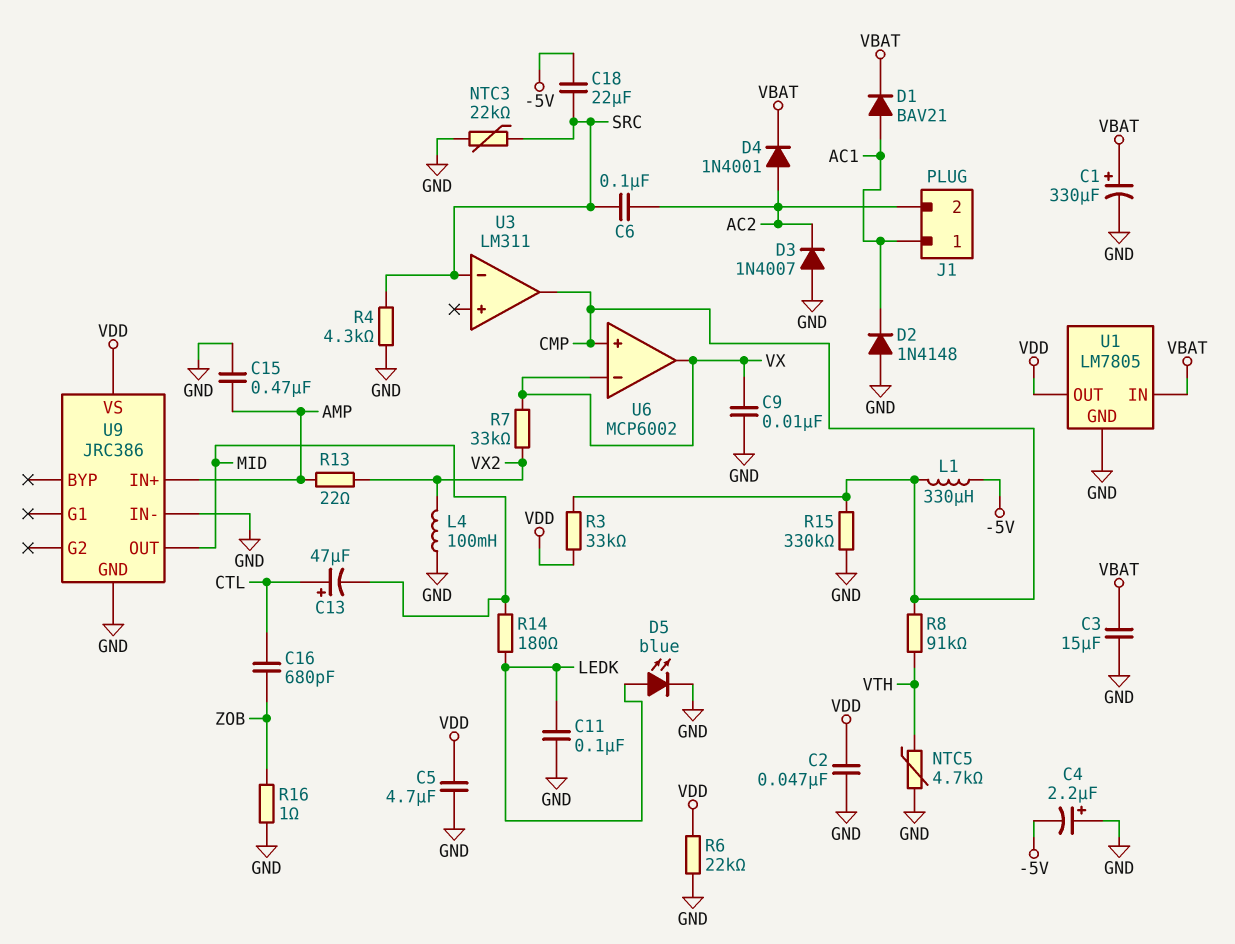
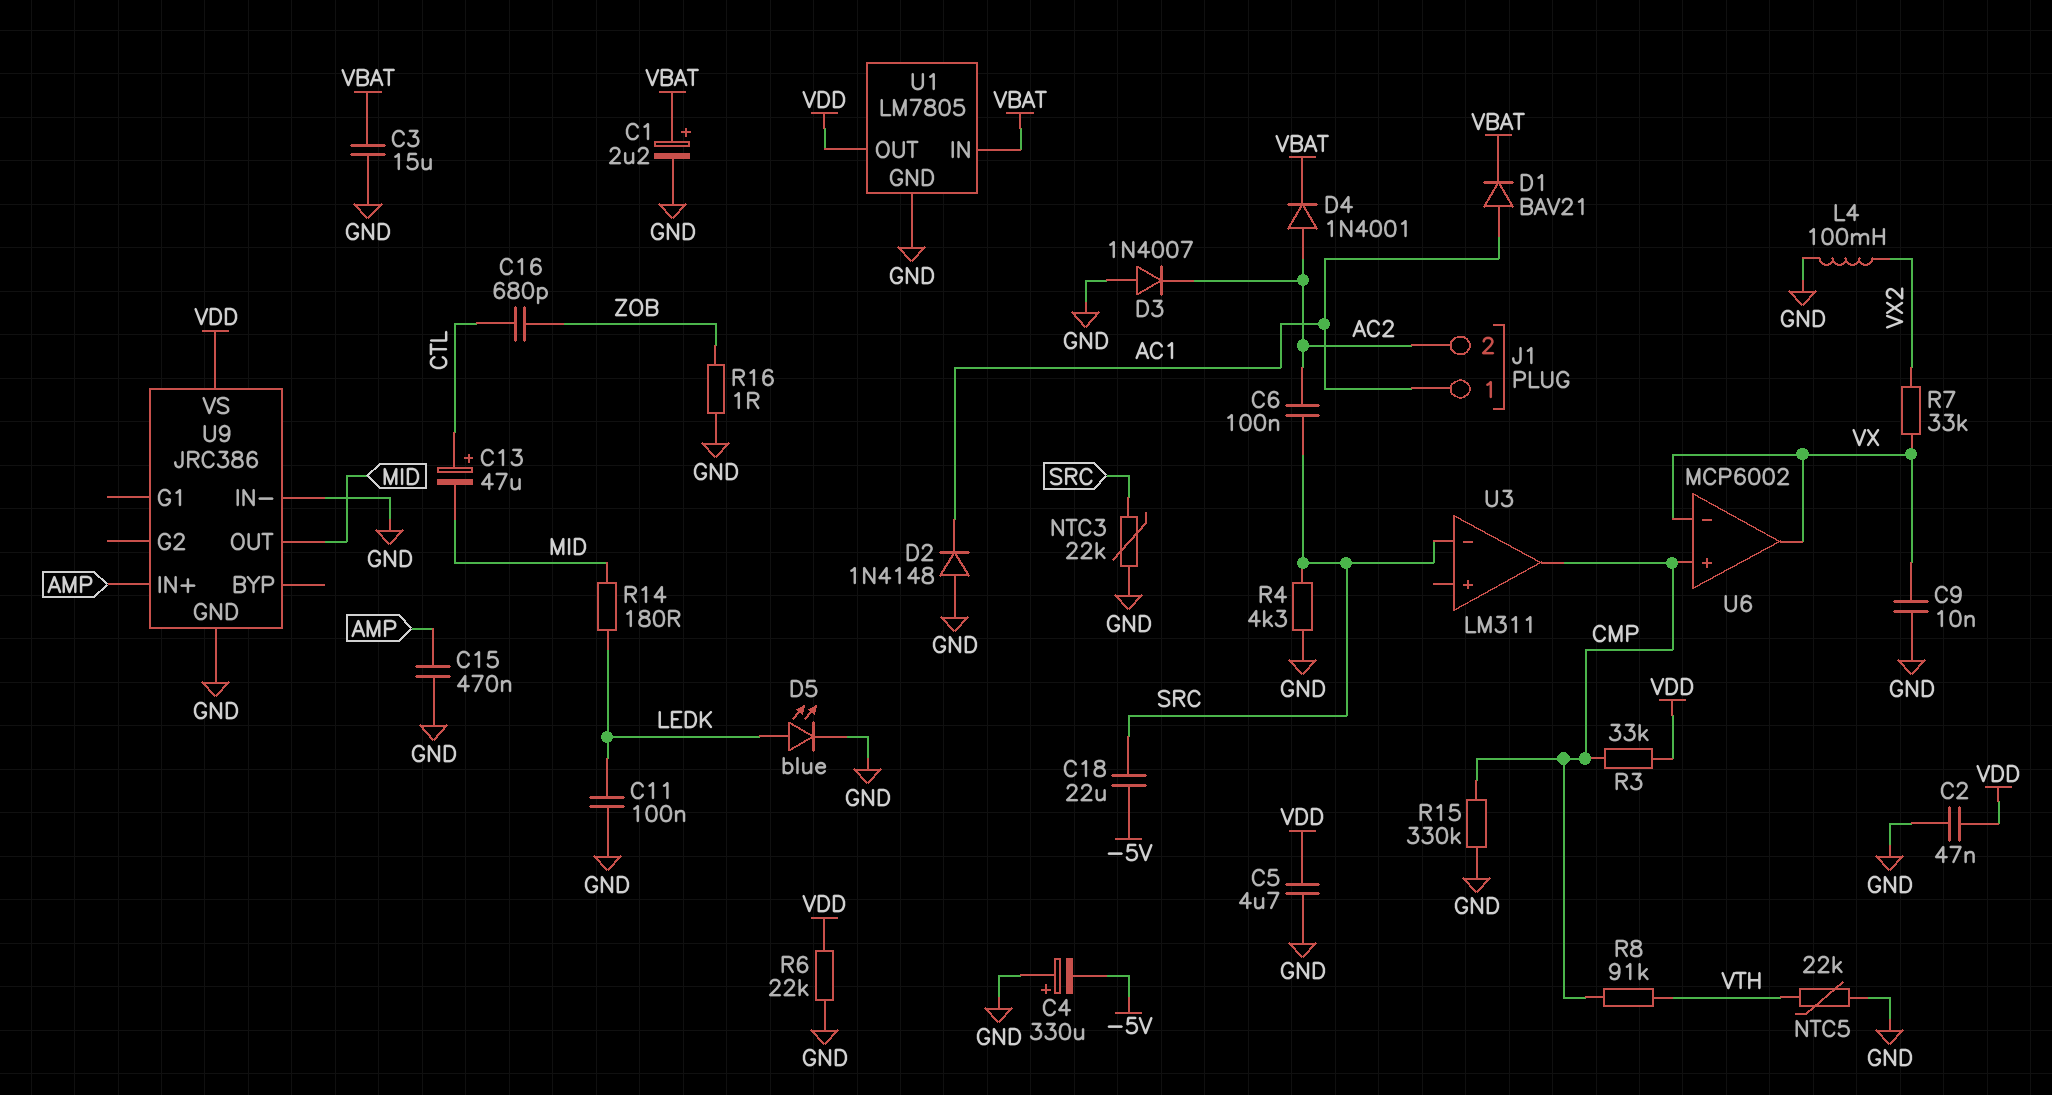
C1: 330uF (plus VBAT, minus GND) -> 2.2uF (plus VBAT, minus GND)
C4: 2.2uF (plus GND, minus -5V) -> 330uF (plus GND, minus -5V)
L1: 330uH (-5V, CMP) -> none
NTC5: 4.7k (GND, VTH) -> 22k (GND, VTH)
R13: 22 (AMP, VX2) -> none

